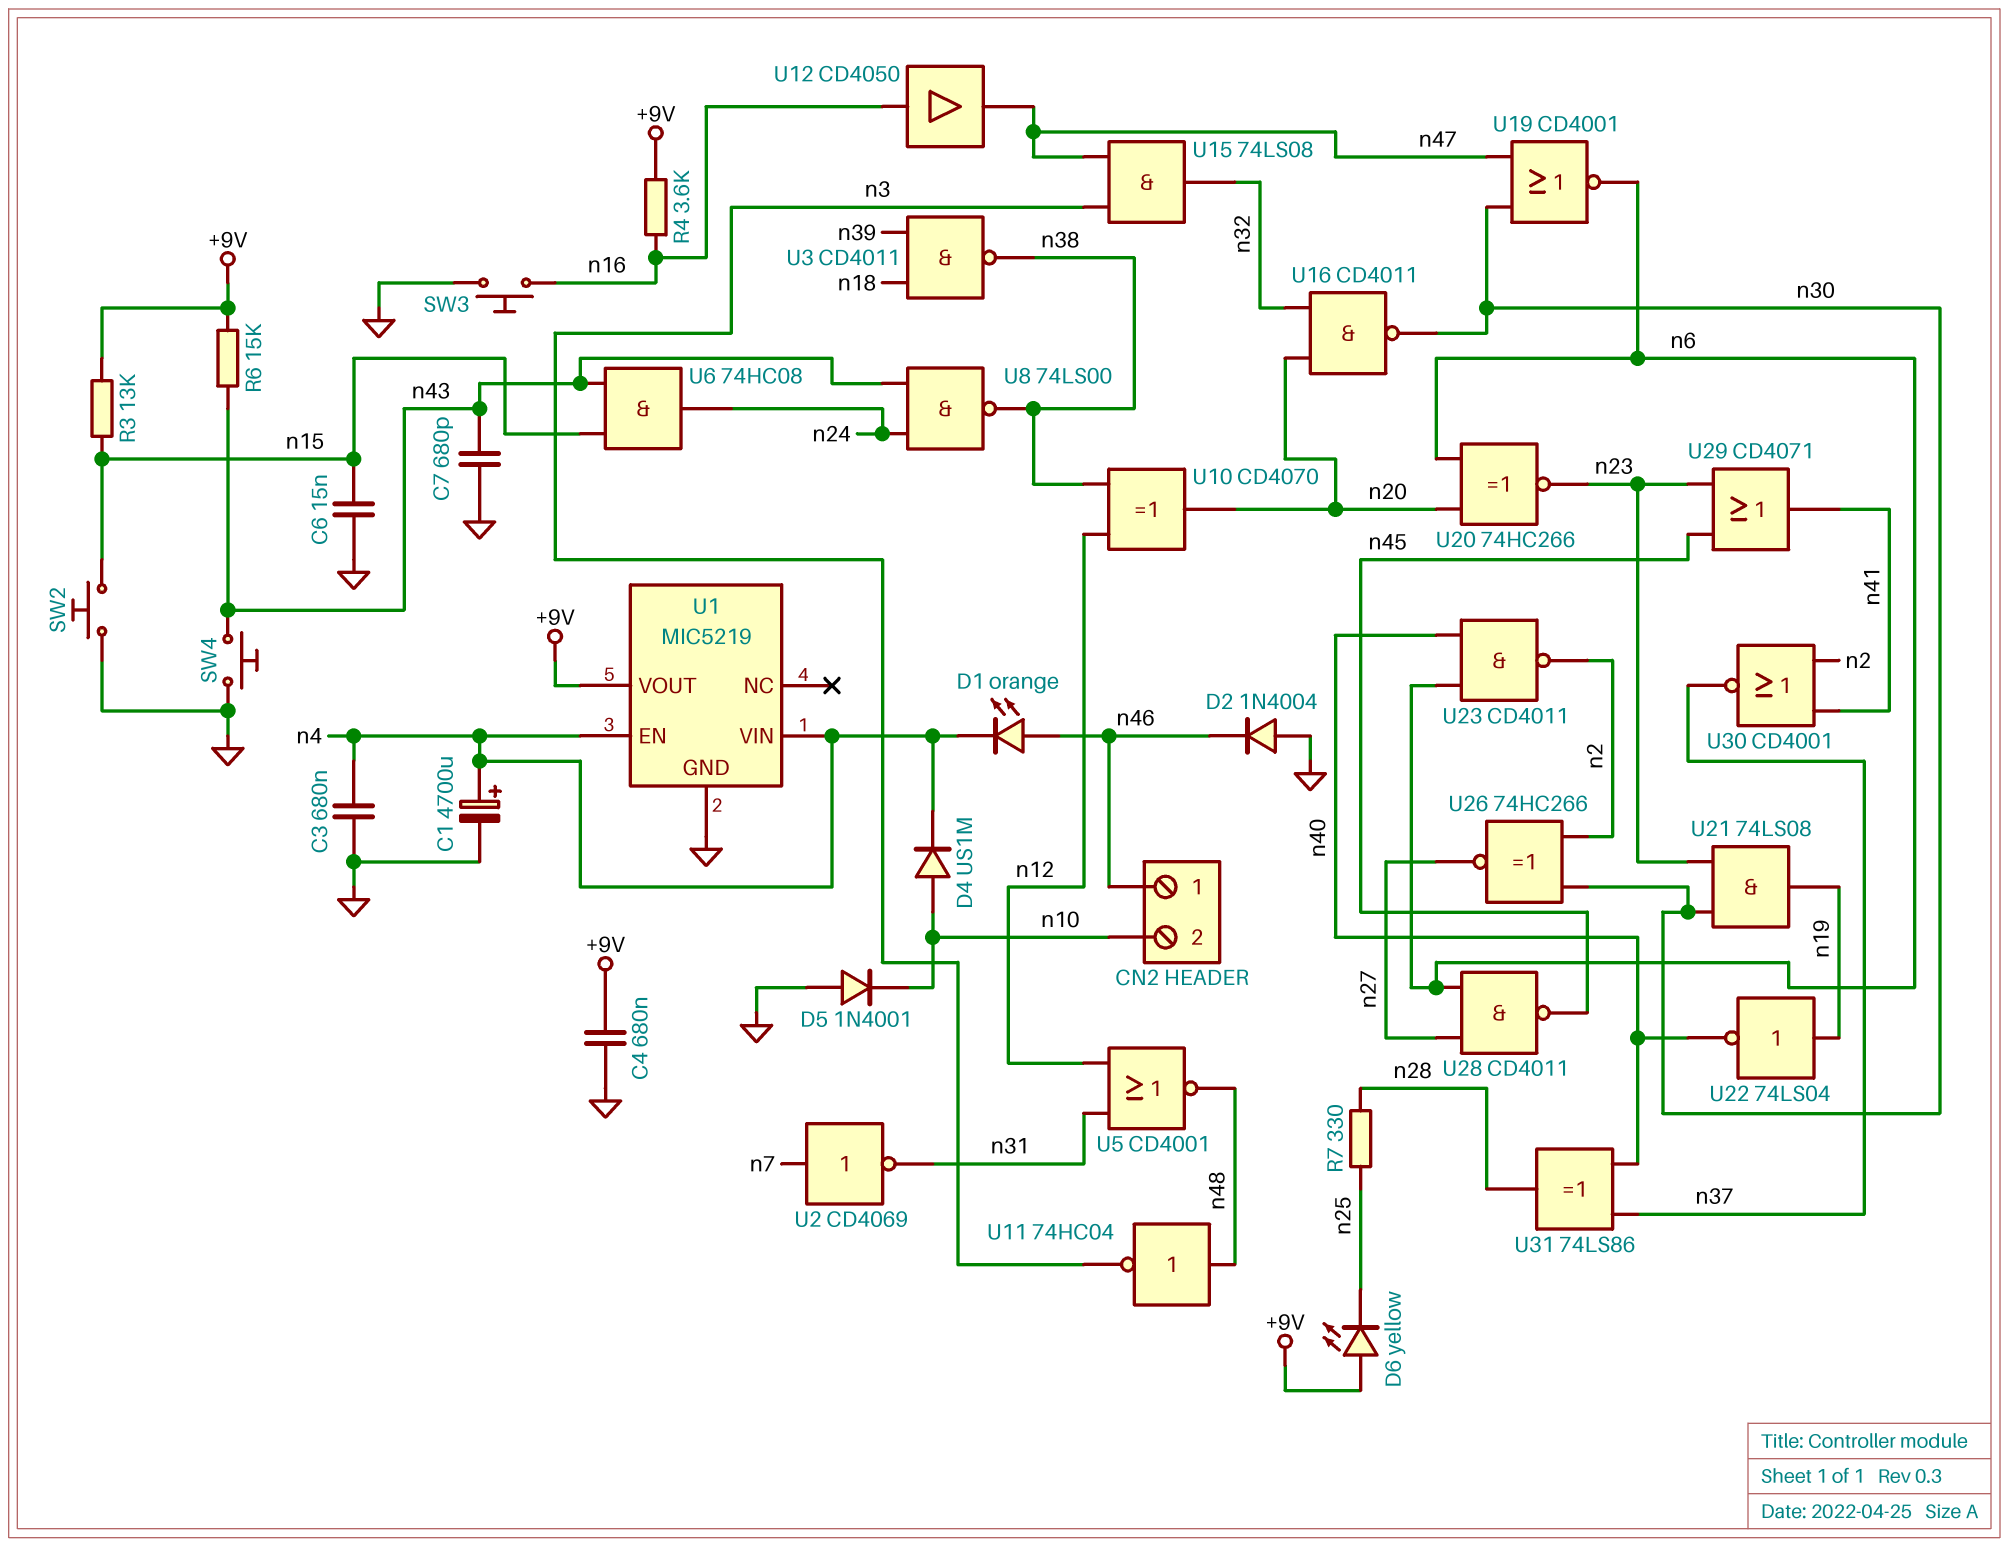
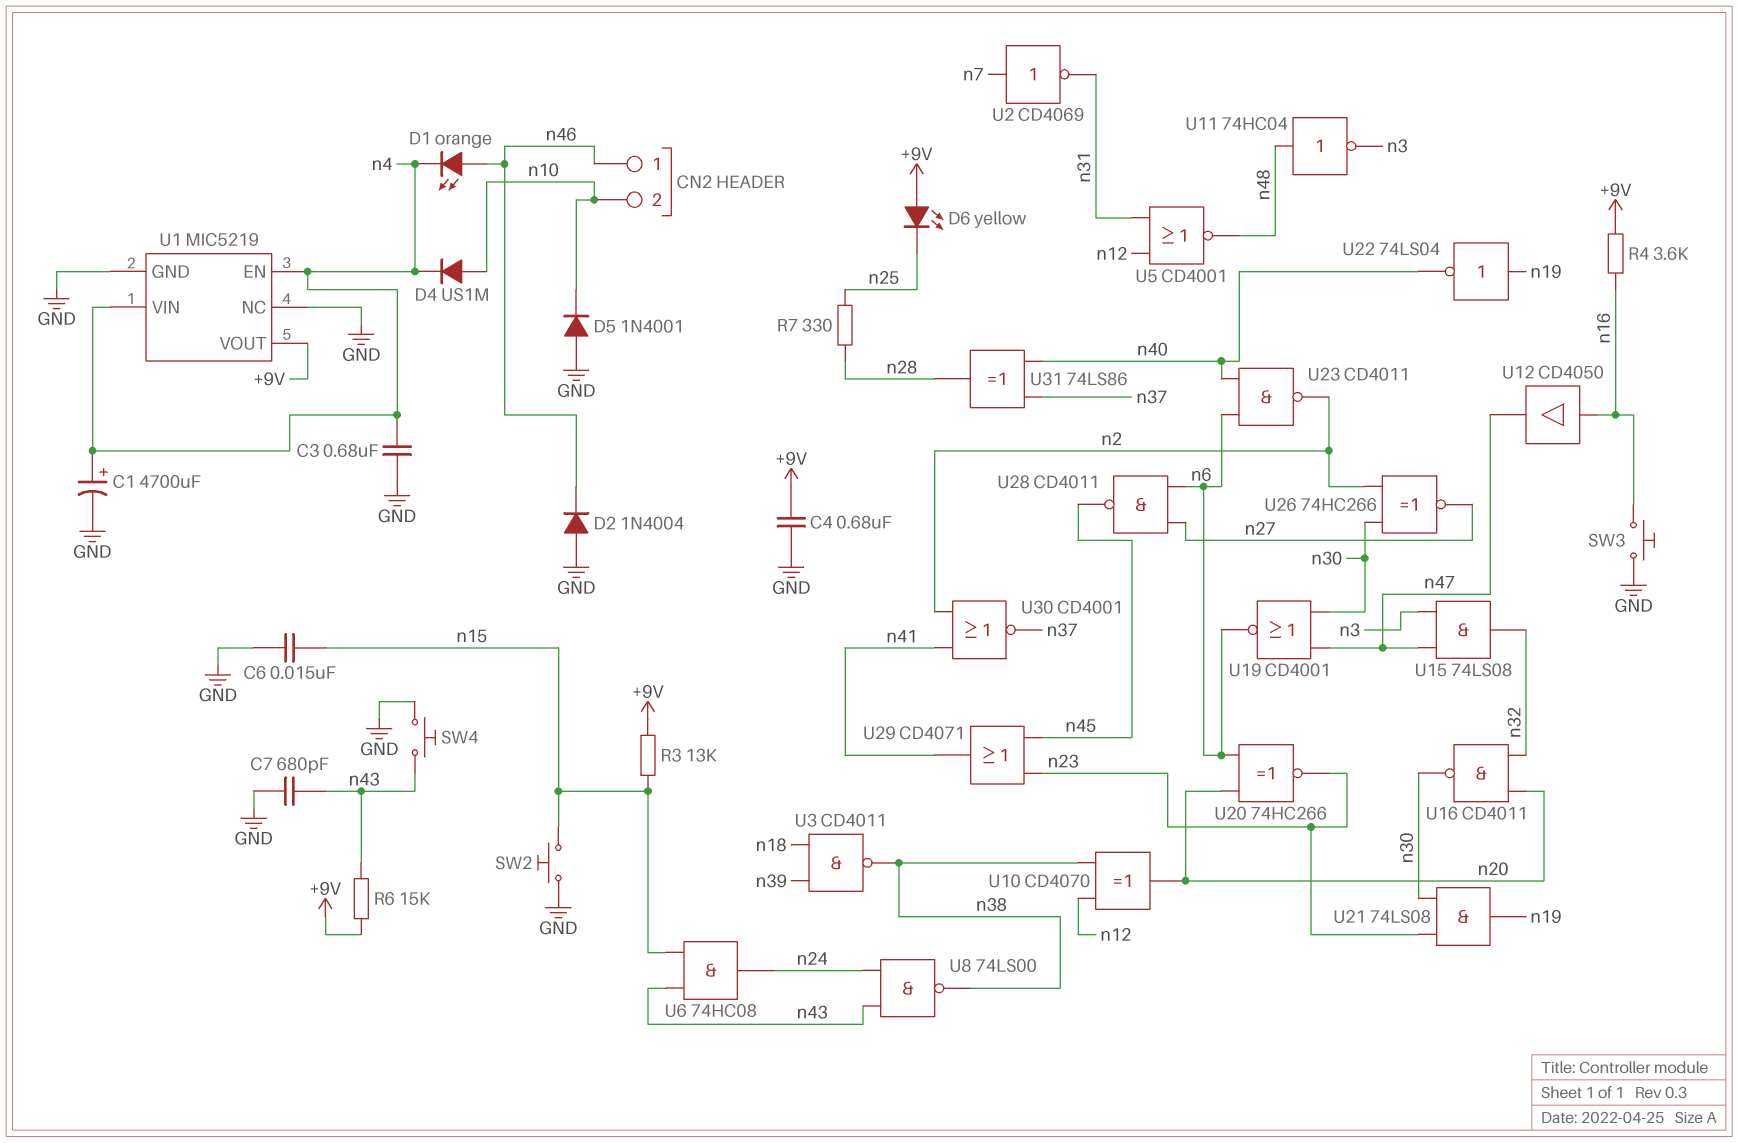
U1 pin NC: none -> GND

